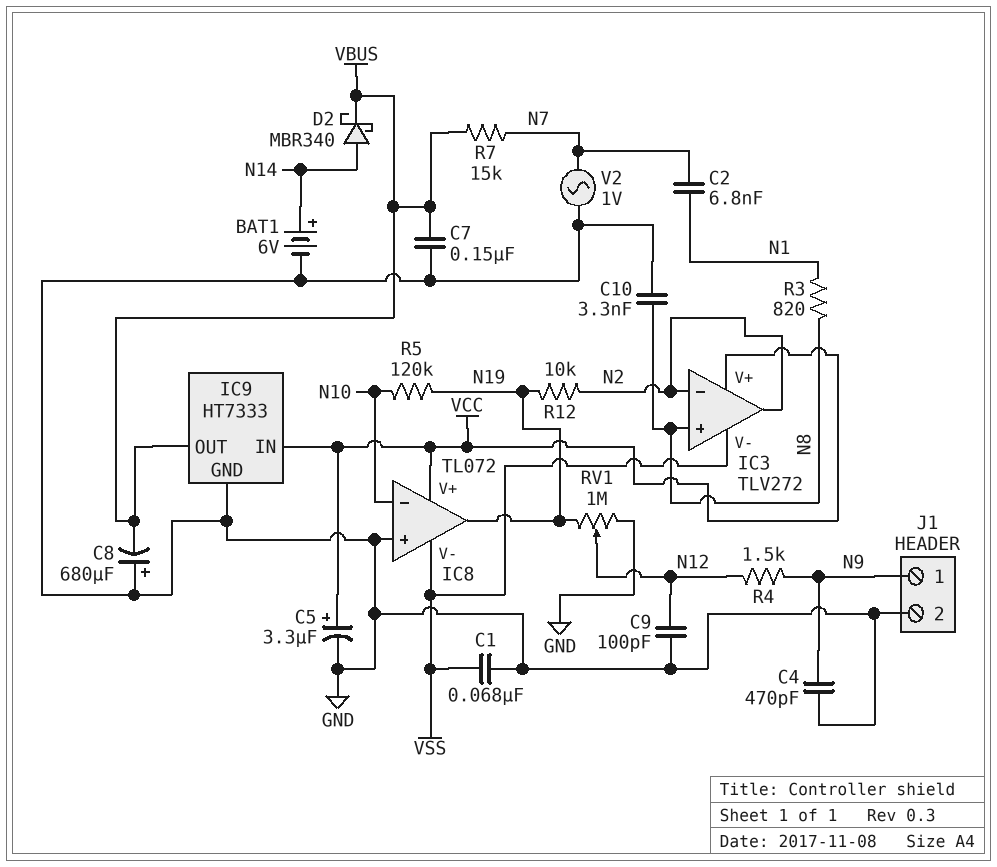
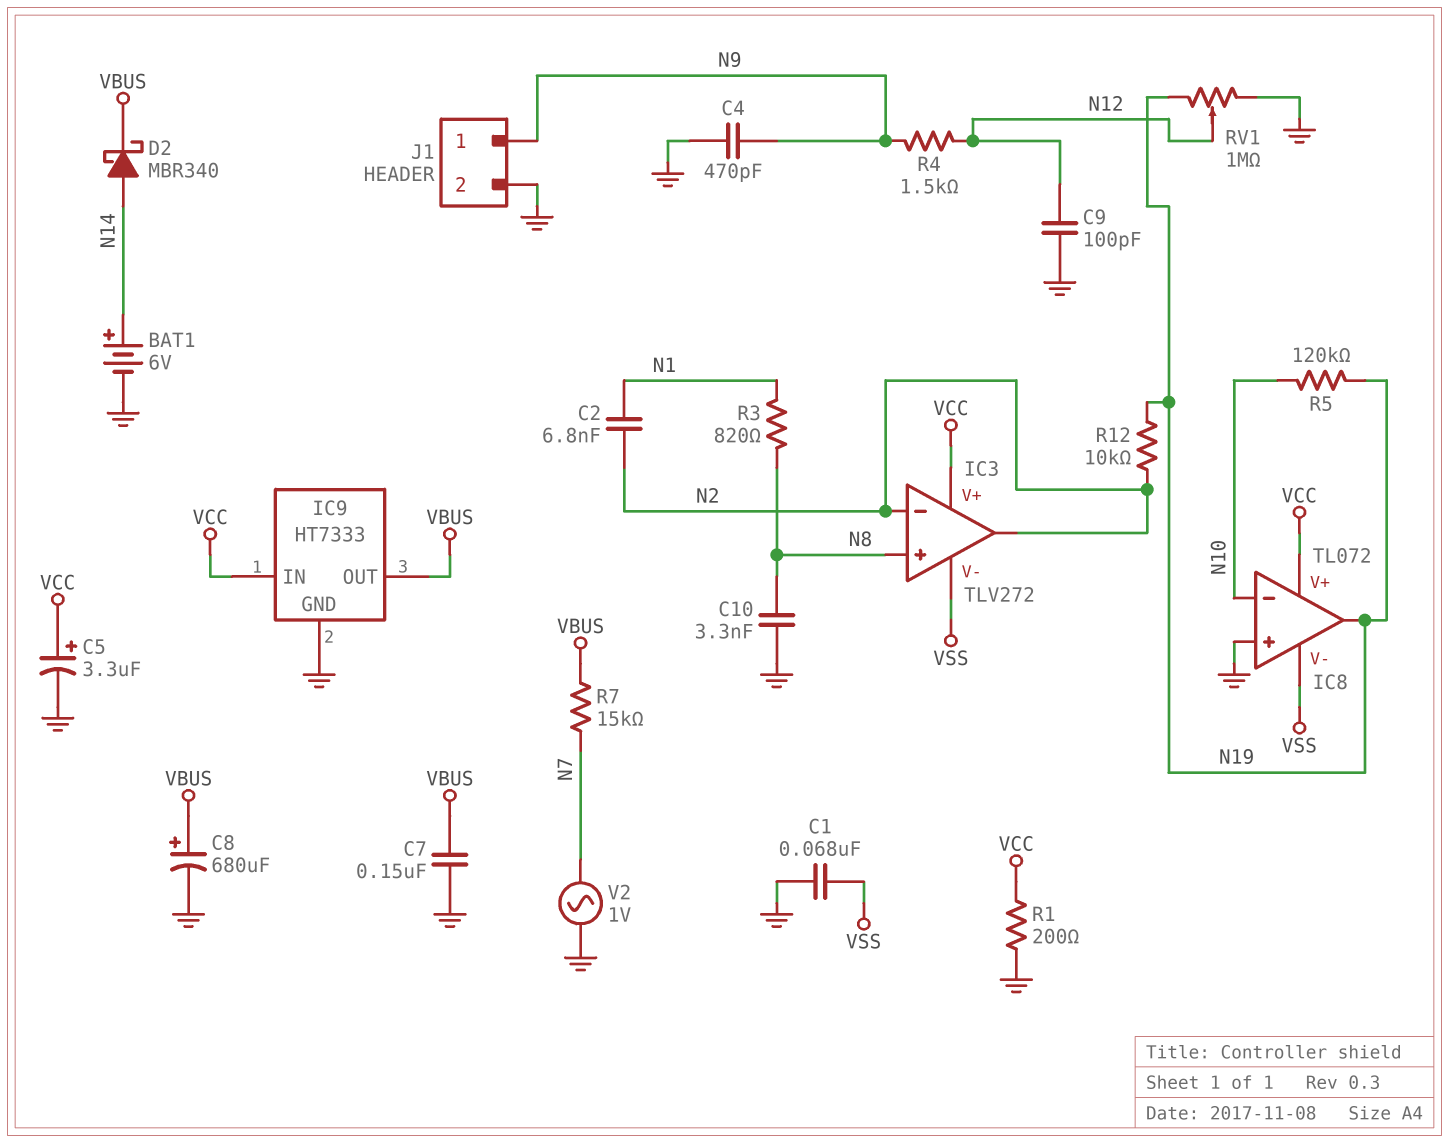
C2: 6.8nF (N1, N7) -> 6.8nF (N1, N2)
C8: 680uF (plus GND, minus VBUS) -> 680uF (plus VBUS, minus GND)
R1: none -> 200 (GND, VCC)

